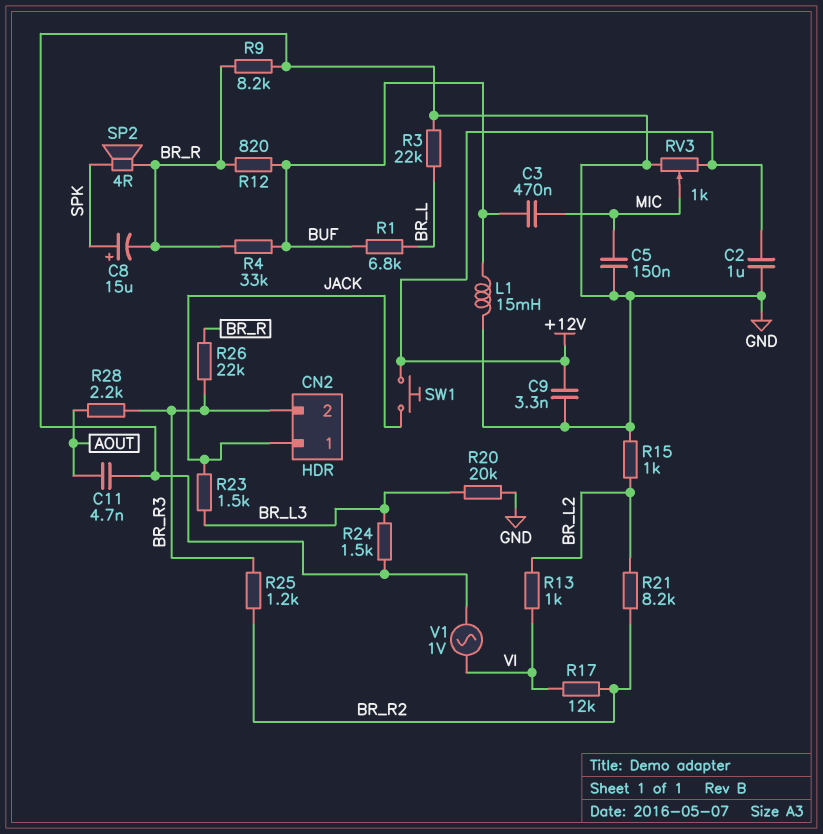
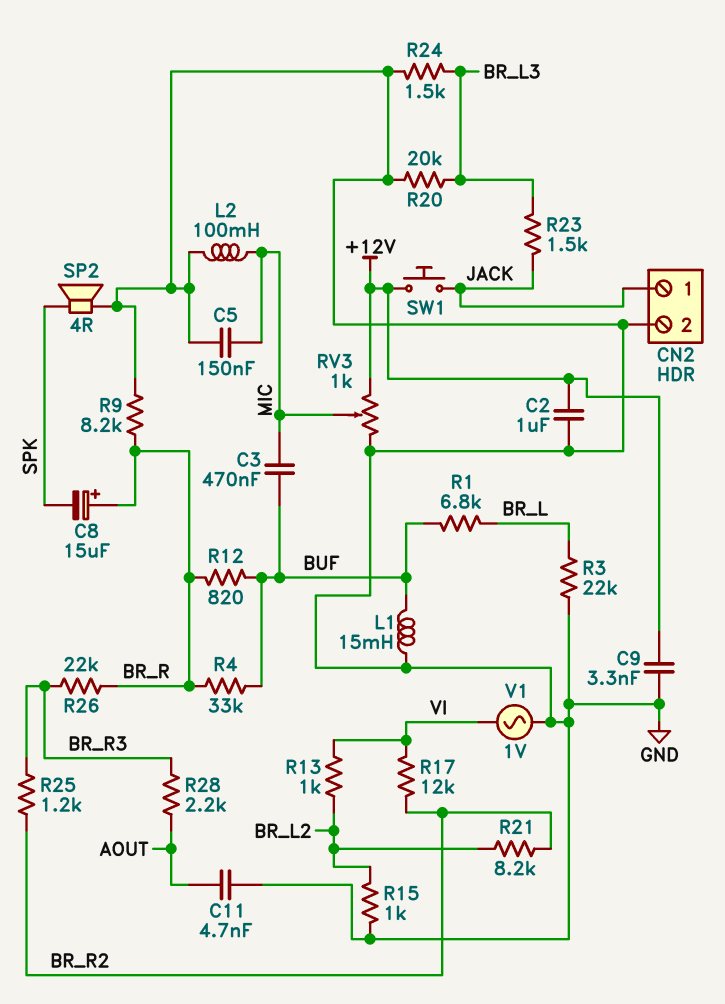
C8: 15uF (plus SPK, minus BR_R) -> 15uF (plus BR_R, minus SPK)
CN2 pin 2: BR_R3 -> GND
L2: none -> 100mH (GND, MIC)
SP2: speaker 4R (BR_R, SPK) -> speaker 4R (GND, SPK)

